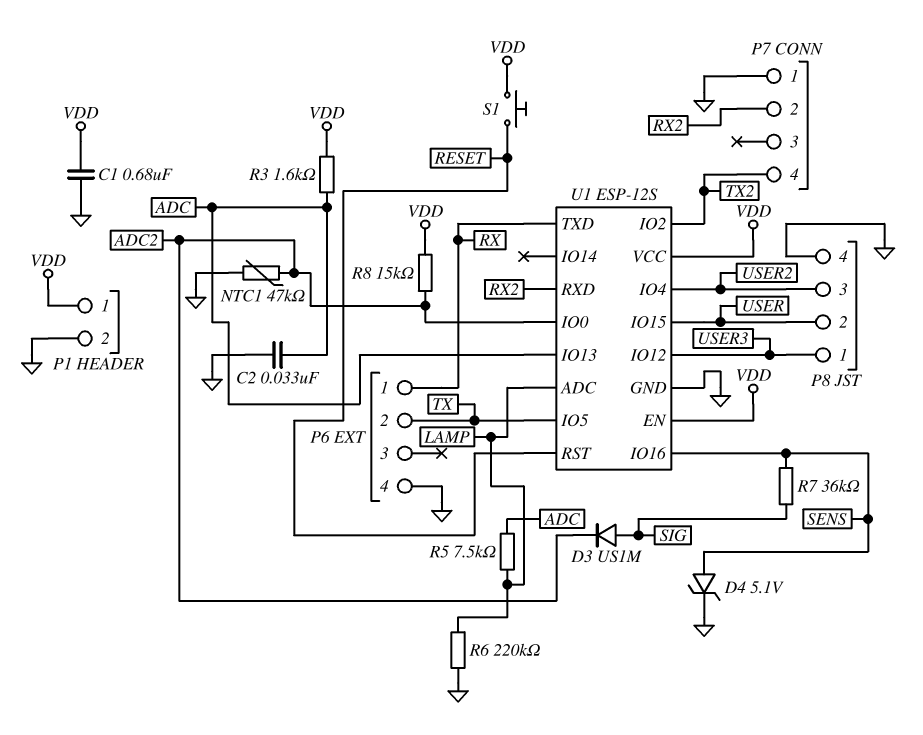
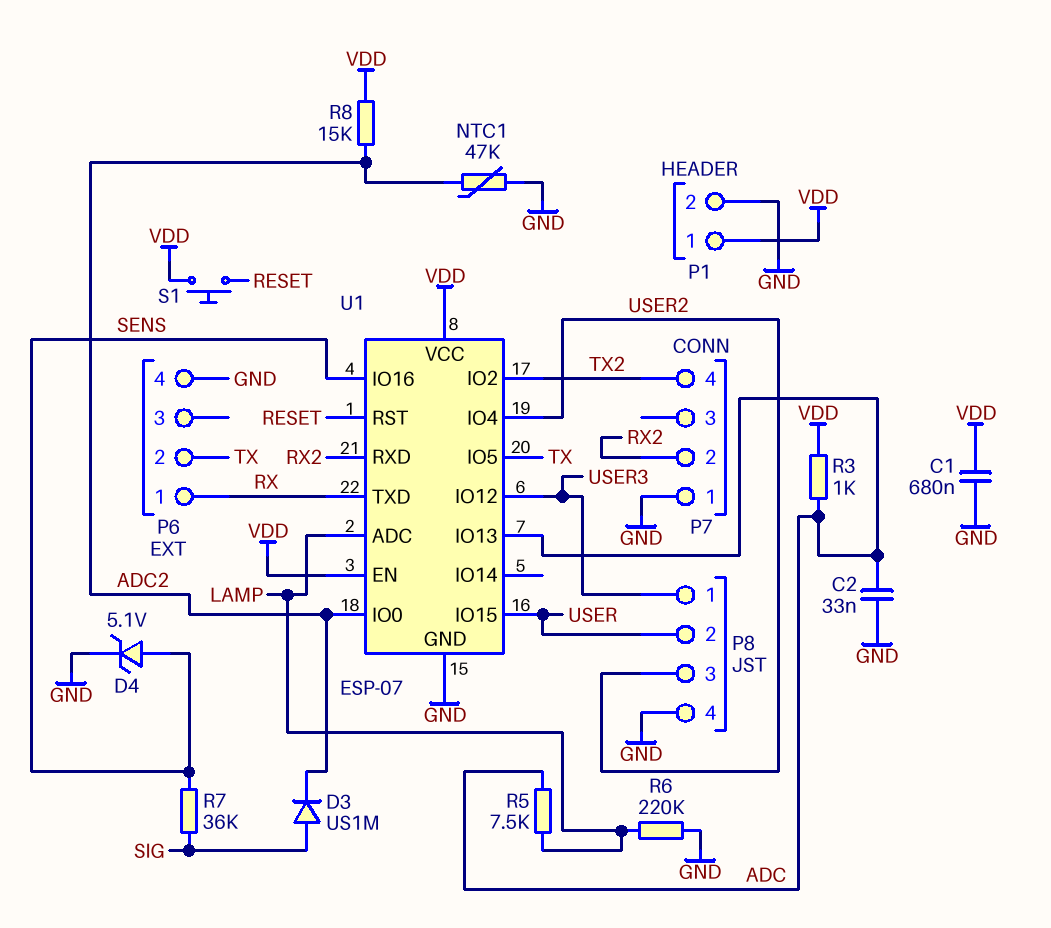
R3: 1.6k (ADC, VDD) -> 1k (ADC, VDD)
U1: ESP-12S -> ESP-07

